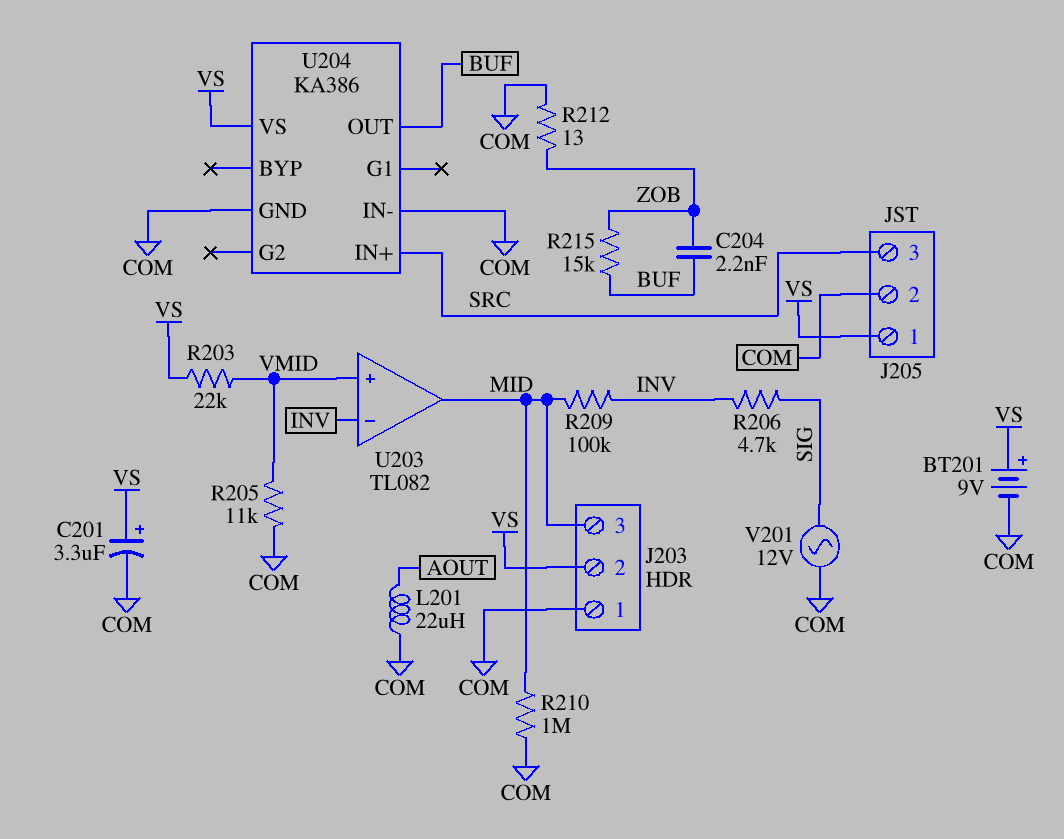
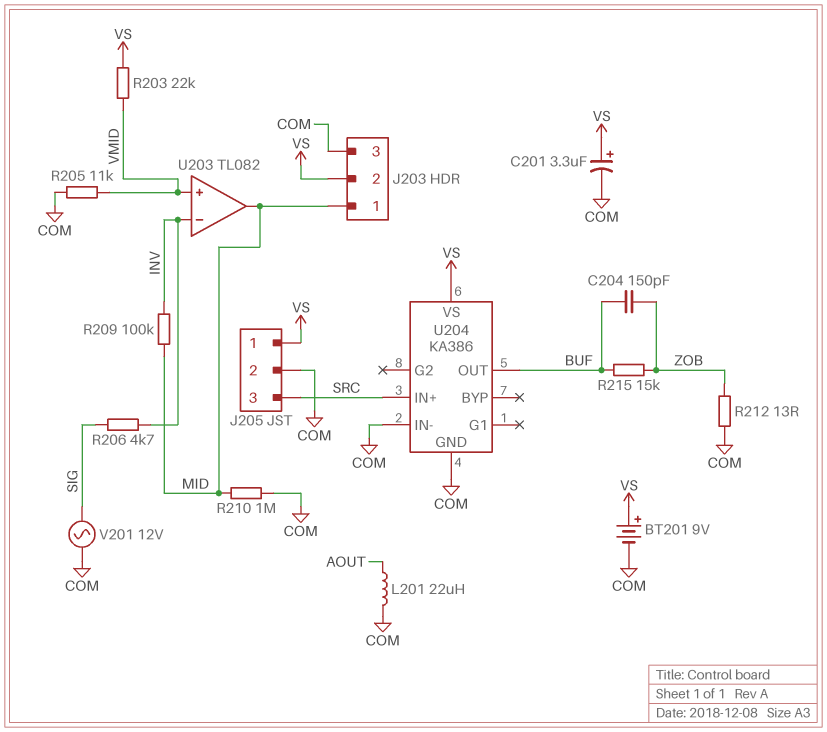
C204: 2.2nF (BUF, ZOB) -> 150pF (BUF, ZOB)
J203 pin 1: COM -> MID
J203 pin 3: MID -> COM

